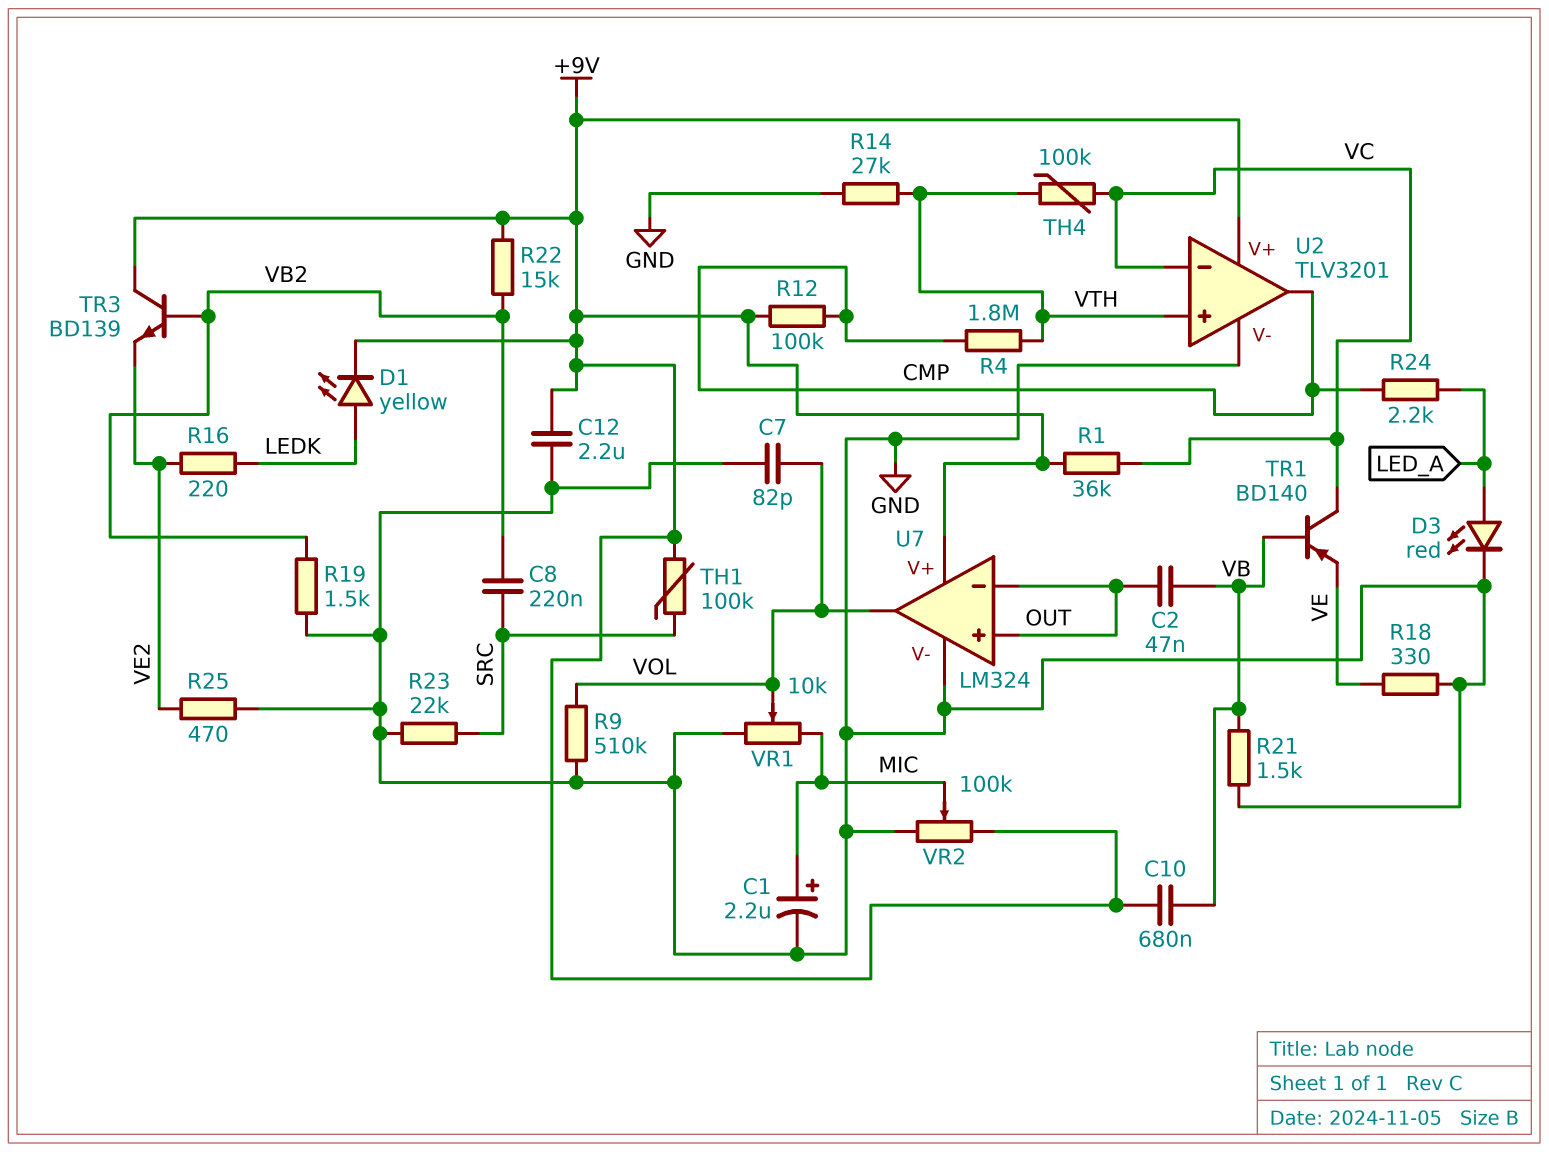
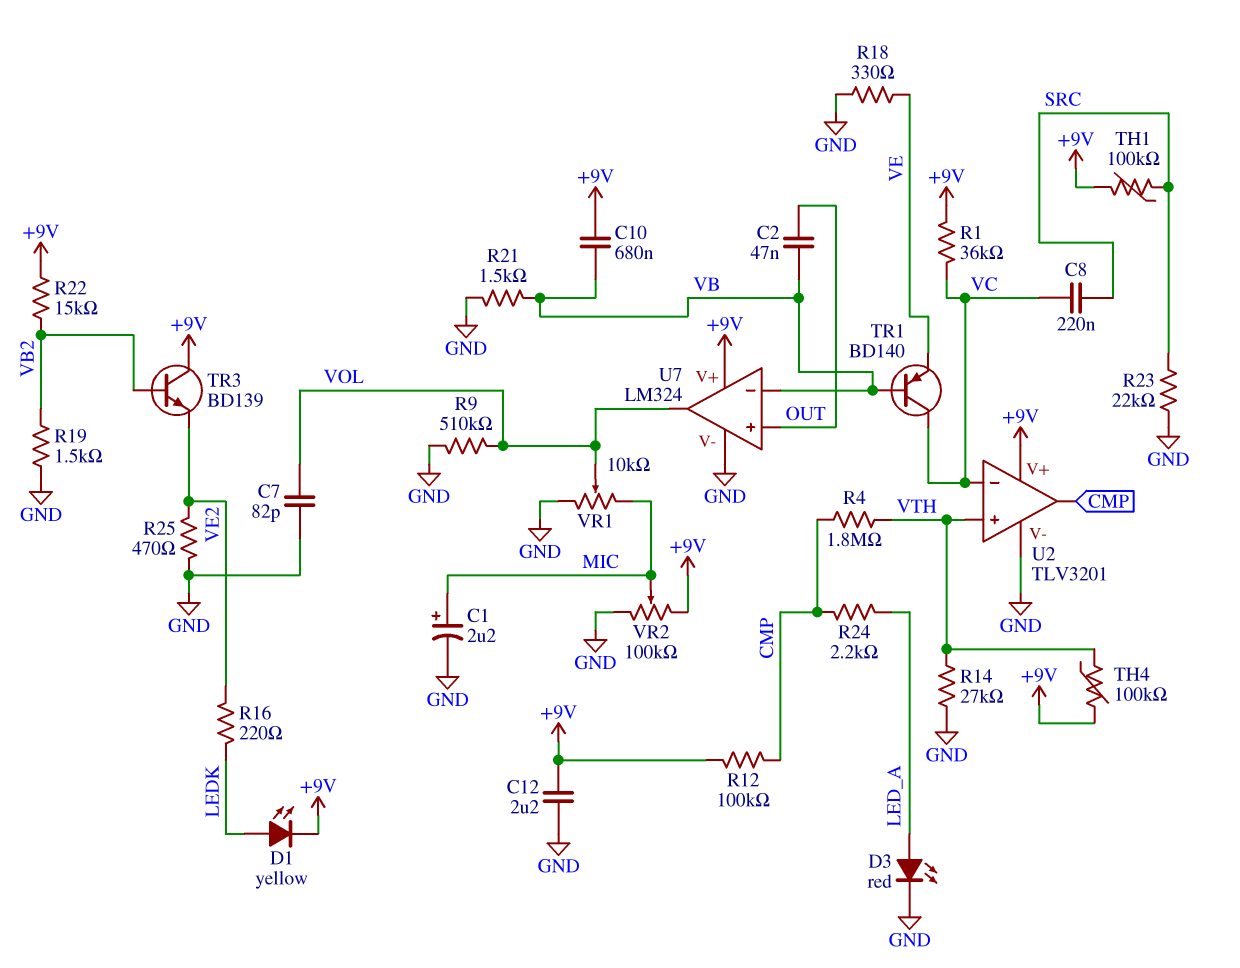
C8: 220nF (SRC, VB2) -> 220nF (SRC, VC)
TH4: 100k (VC, VTH) -> 100k (+9V, VTH)
U7 pin in-: OUT -> VB

